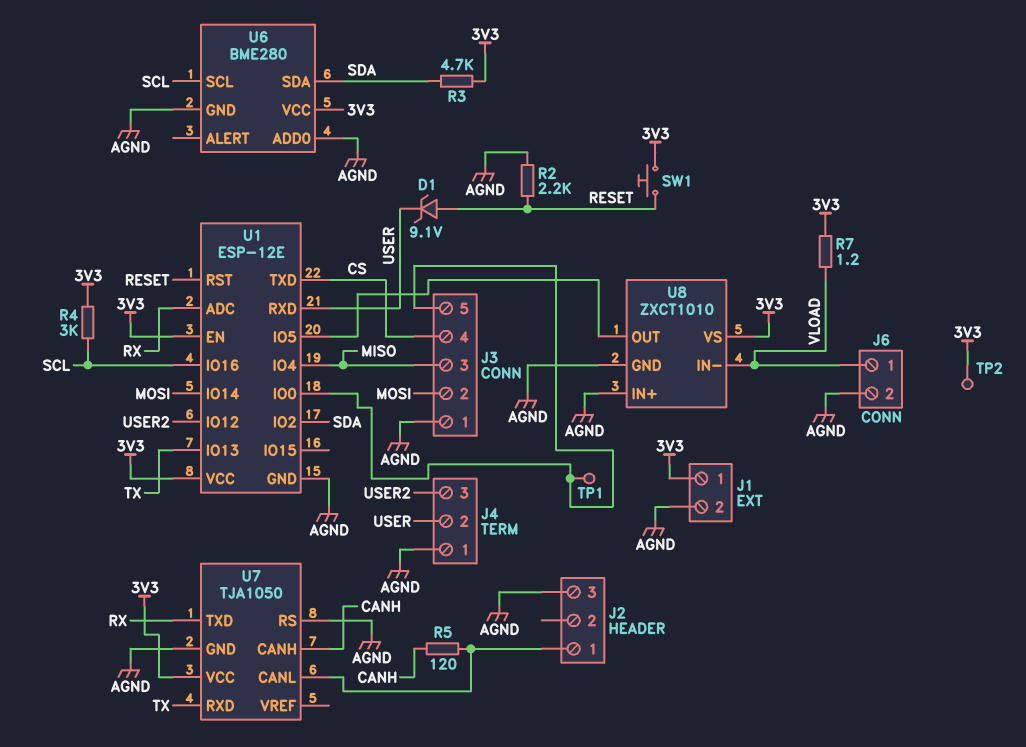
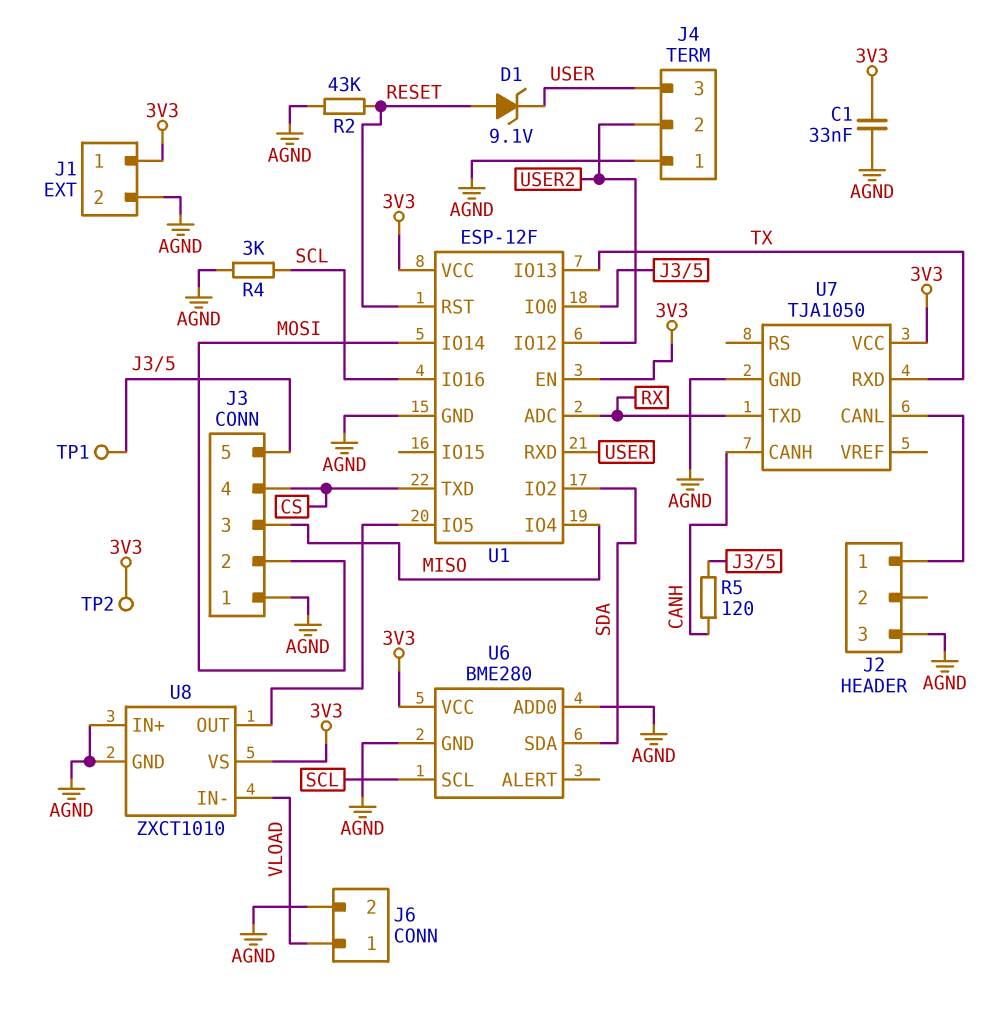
C1: none -> 33nF (3V3, AGND)
J4 pin 2: USER -> USER2
J4 pin 3: USER2 -> USER
R2: 2.2k (AGND, RESET) -> 43k (AGND, RESET)
R3: 4.7k (3V3, SDA) -> none
R4: 3k (3V3, SCL) -> 3k (AGND, SCL)
R5: 120 (CANH, J2/1) -> 120 (CANH, J3/5)
R7: 1.2 (3V3, VLOAD) -> none
SW1: button (3V3, RESET) -> none
U1: ESP-12E -> ESP-12F
U7 pin RS: AGND -> none

